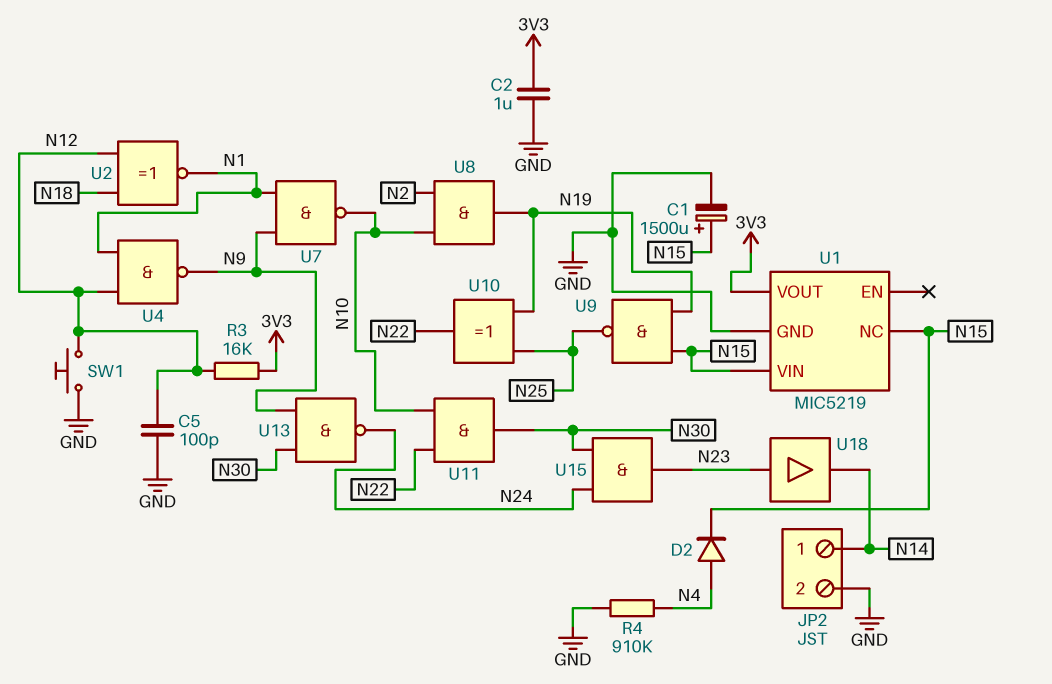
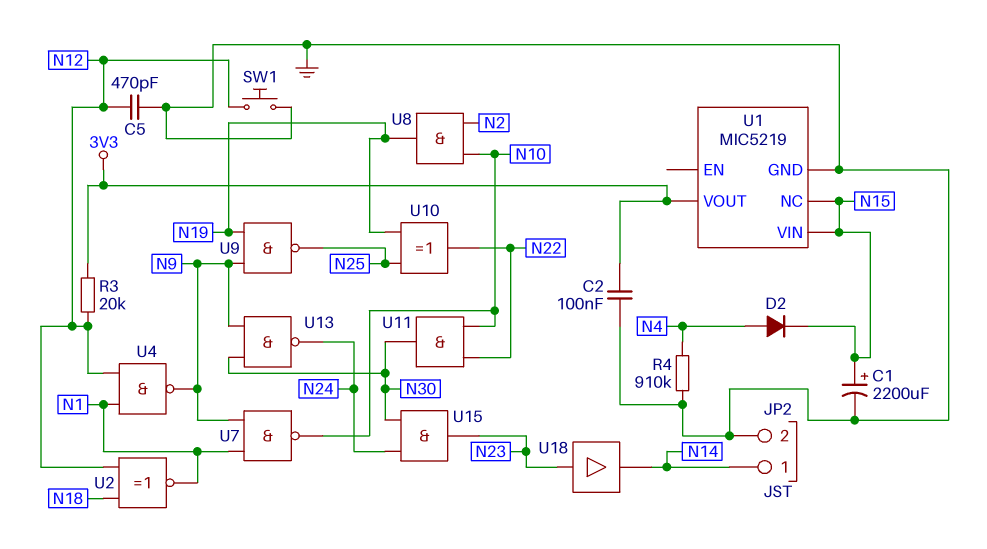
C1: 1500uF (plus N15, minus GND) -> 2200uF (plus N15, minus GND)
C2: 1uF (3V3, GND) -> 100nF (3V3, GND)
C5: 100pF (GND, N12) -> 470pF (GND, N12)
R3: 16k (3V3, N12) -> 20k (3V3, N12)
U9: NAND (in N15, in N19, out N25) -> NAND (in N9, in N19, out N25)

